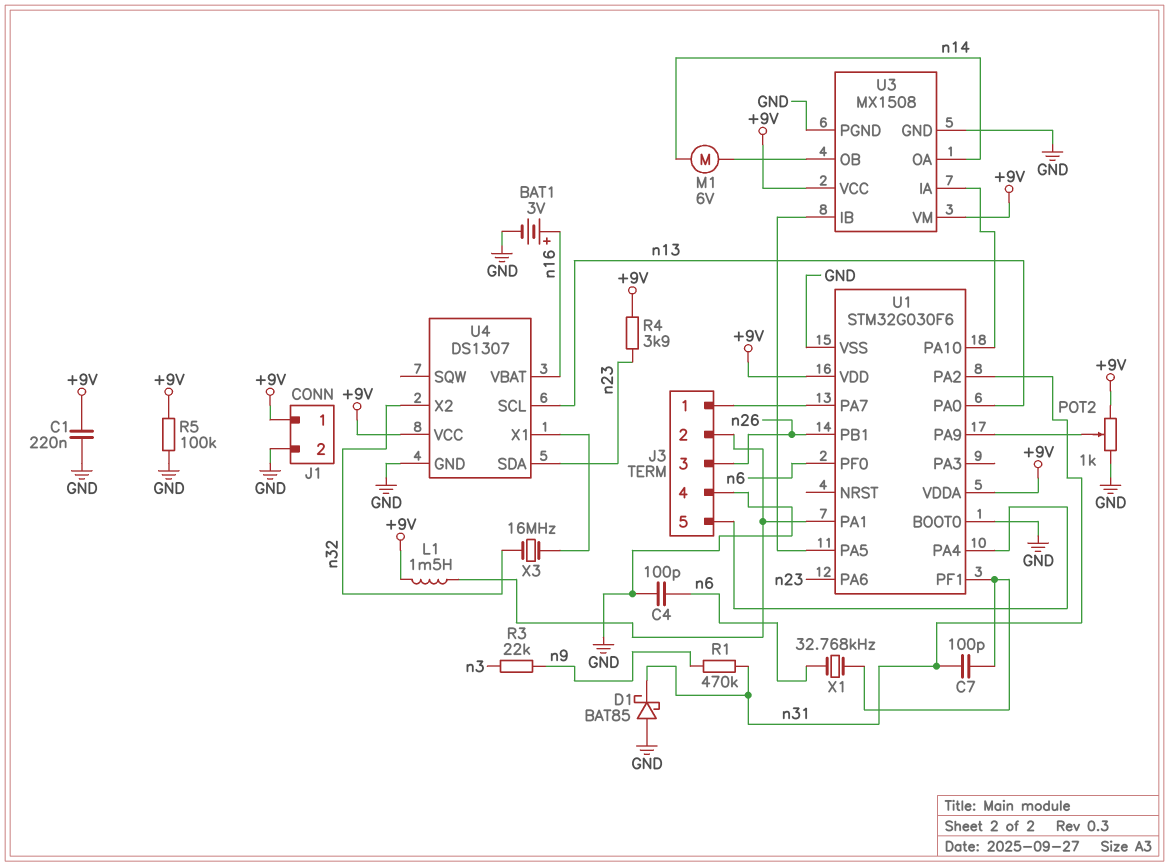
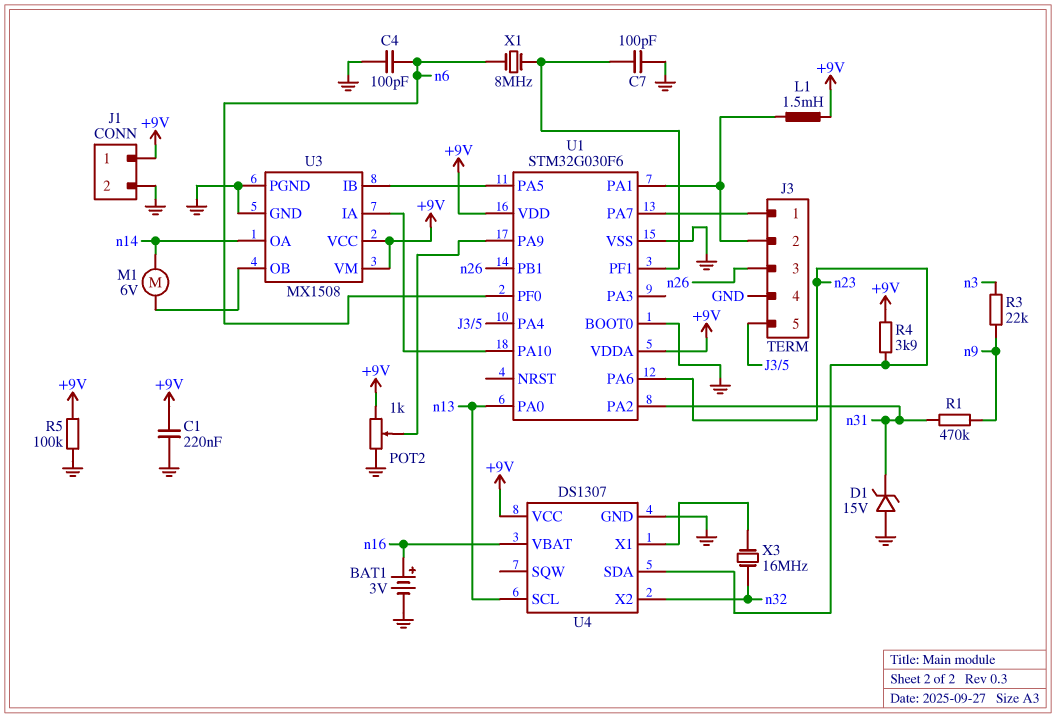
C7: 100pF (U1/PF1, n31) -> 100pF (GND, U1/PF1)
D1: schottky BAT85 (A GND, K n31) -> zener 15V (A GND, K n31)
X1: 32.768kHz (U1/PF1, n6) -> 8MHz (U1/PF1, n6)

